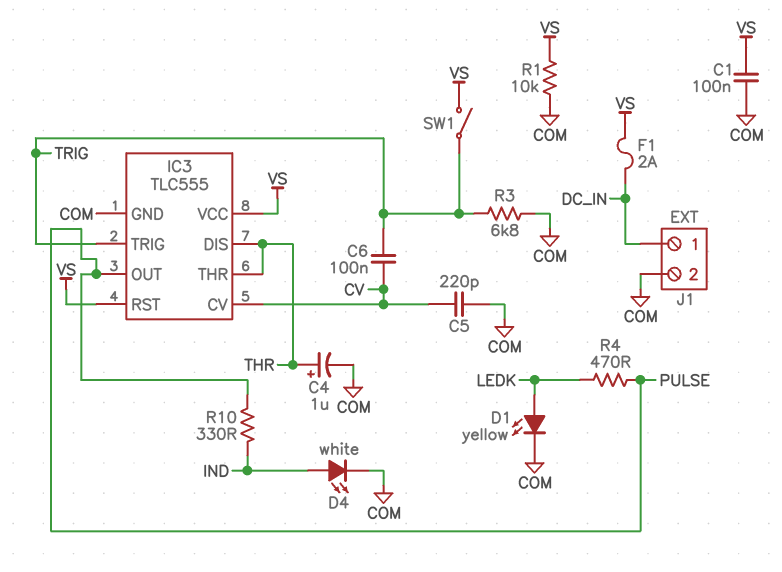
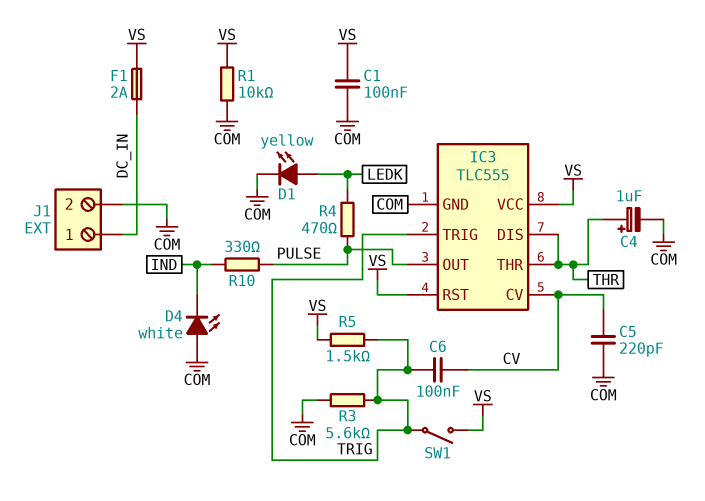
D4: LED white (A IND, K COM) -> LED white (A COM, K IND)
R3: 6.8k (COM, TRIG) -> 5.6k (COM, TRIG)
R5: none -> 1.5k (TRIG, VS)

